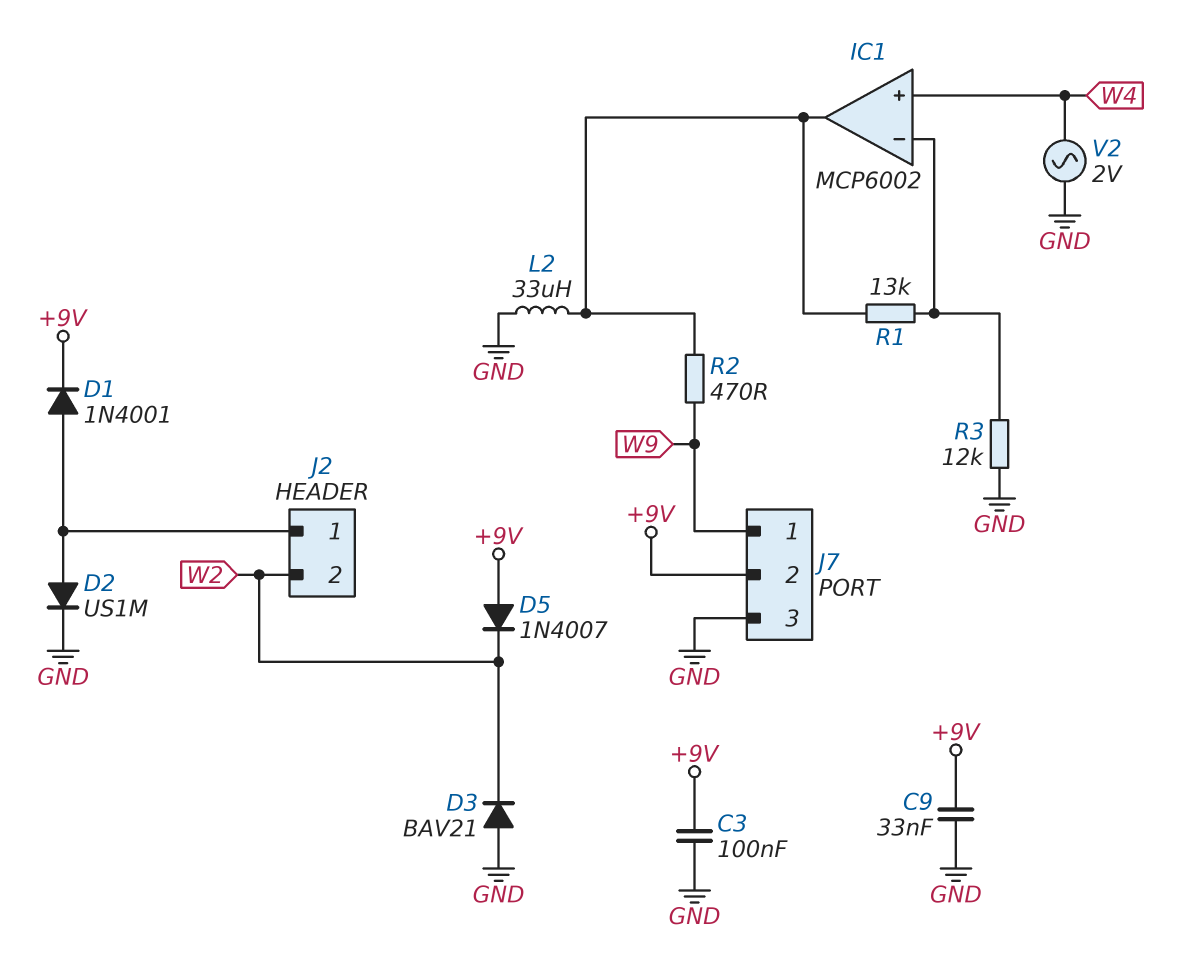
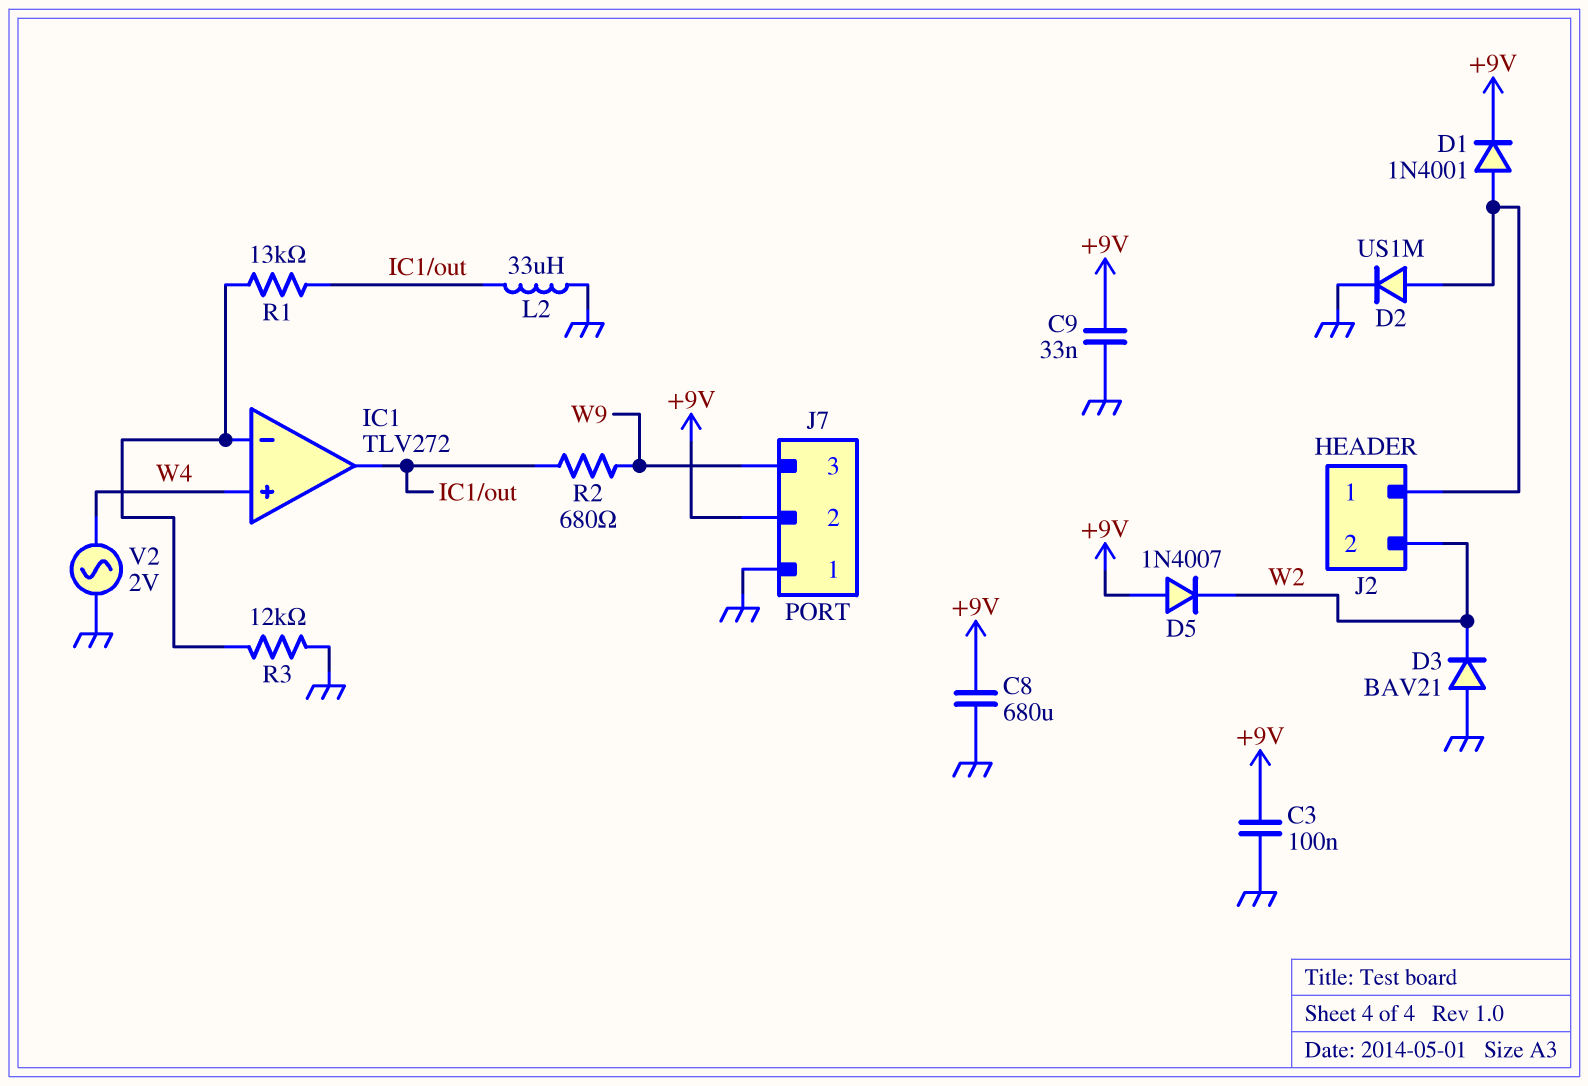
C8: none -> 680uF (+9V, GND)
IC1: MCP6002 -> TLV272
J7 pin 1: W9 -> GND
J7 pin 3: GND -> W9
R2: 470 (IC1/out, W9) -> 680 (IC1/out, W9)

